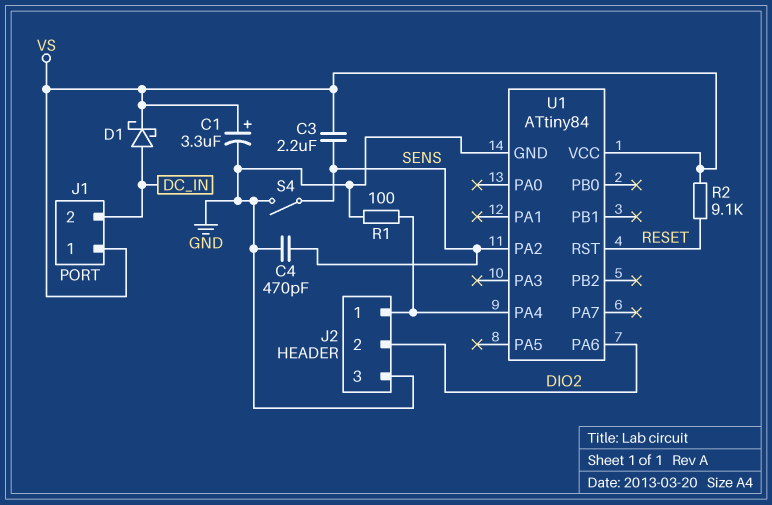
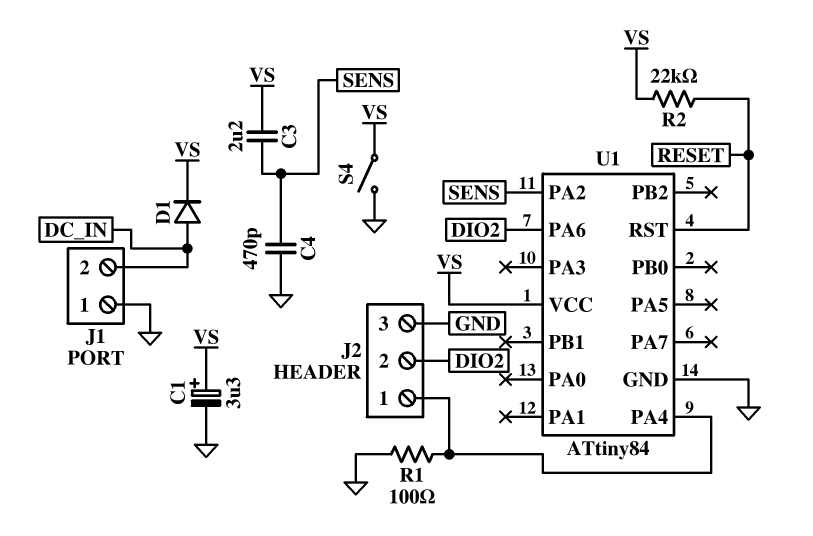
D1: schottky (A DC_IN, K VS) -> diode (A DC_IN, K VS)
J1 pin 1: VS -> GND
R2: 9.1k (RESET, VS) -> 22k (RESET, VS)
S4: switch (GND, SENS) -> switch (GND, VS)

